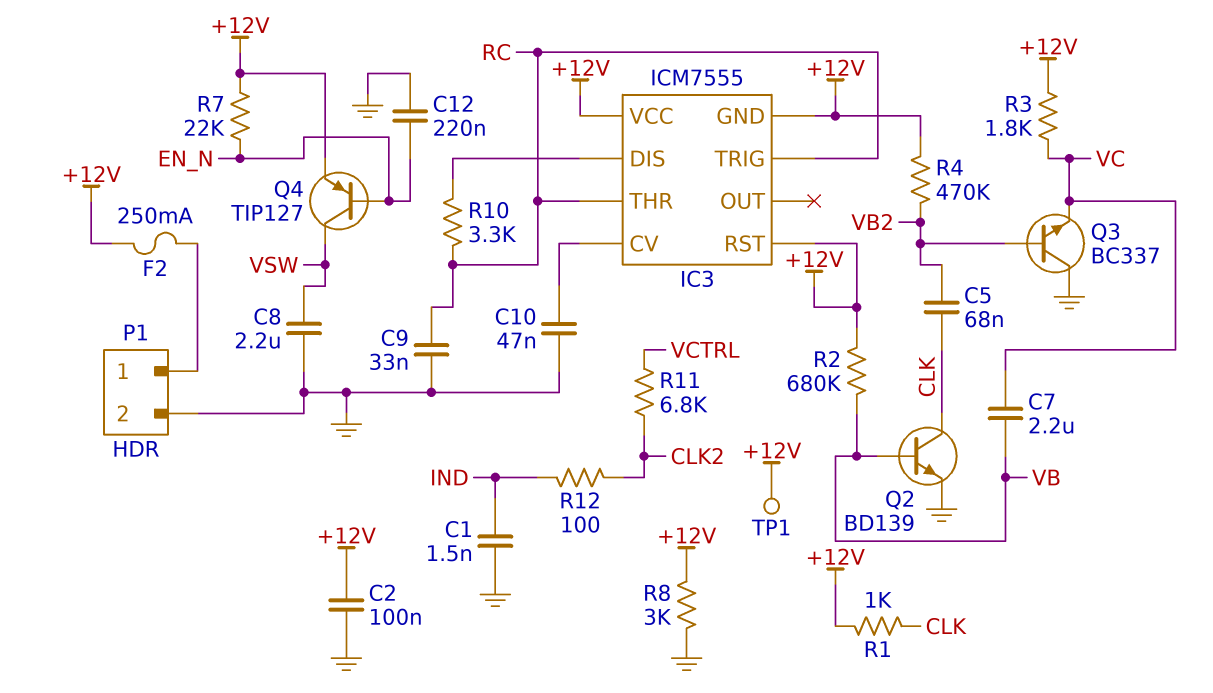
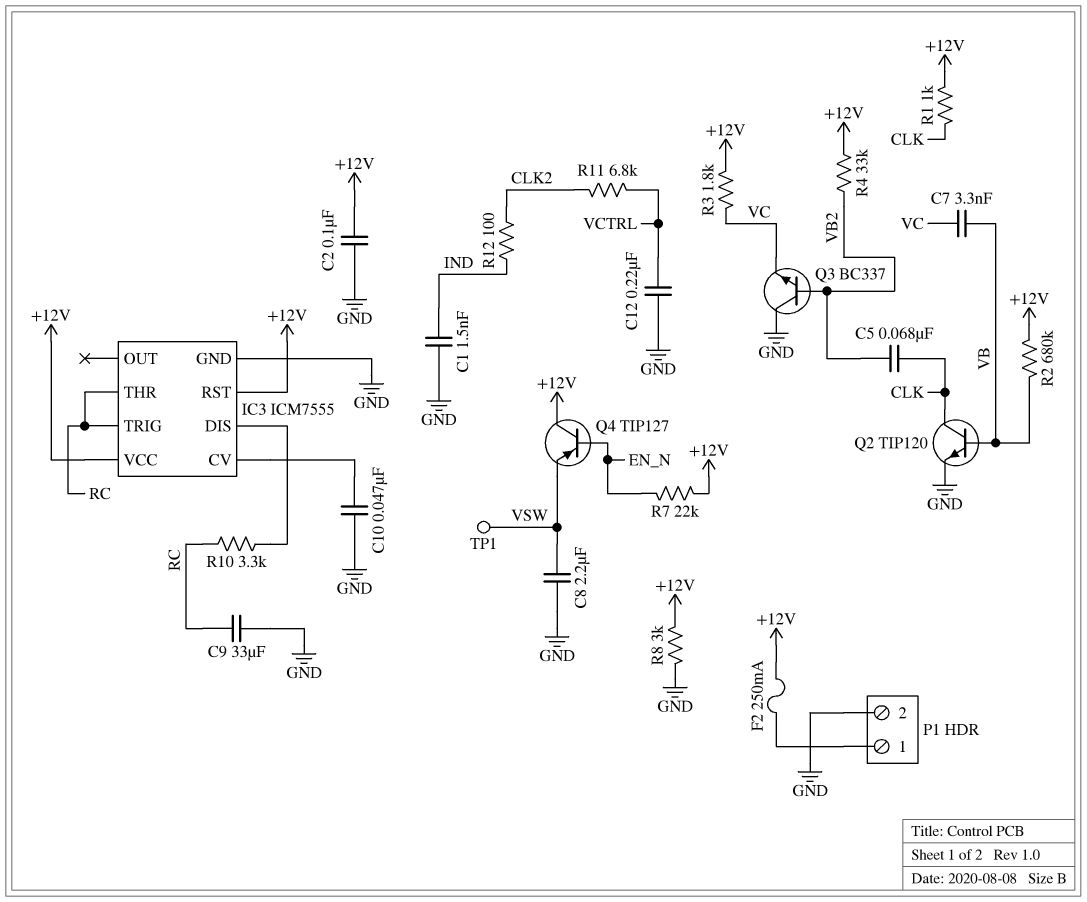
C7: 2.2uF (VB, VC) -> 3.3nF (VB, VC)
C9: 33nF (GND, RC) -> 33uF (GND, RC)
C12: 220nF (EN_N, GND) -> 220nF (GND, VCTRL)
IC3 pin GND: +12V -> GND
Q2: NPN BD139 (B VB, C CLK, E GND) -> NPN TIP120 (B VB, C CLK, E GND)
Q4: PNP TIP127 (B EN_N, C VSW, E +12V) -> PNP TIP127 (B EN_N, C +12V, E VSW)
R4: 470k (+12V, VB2) -> 33k (+12V, VB2)
TP1: test point (+12V) -> test point (VSW)

